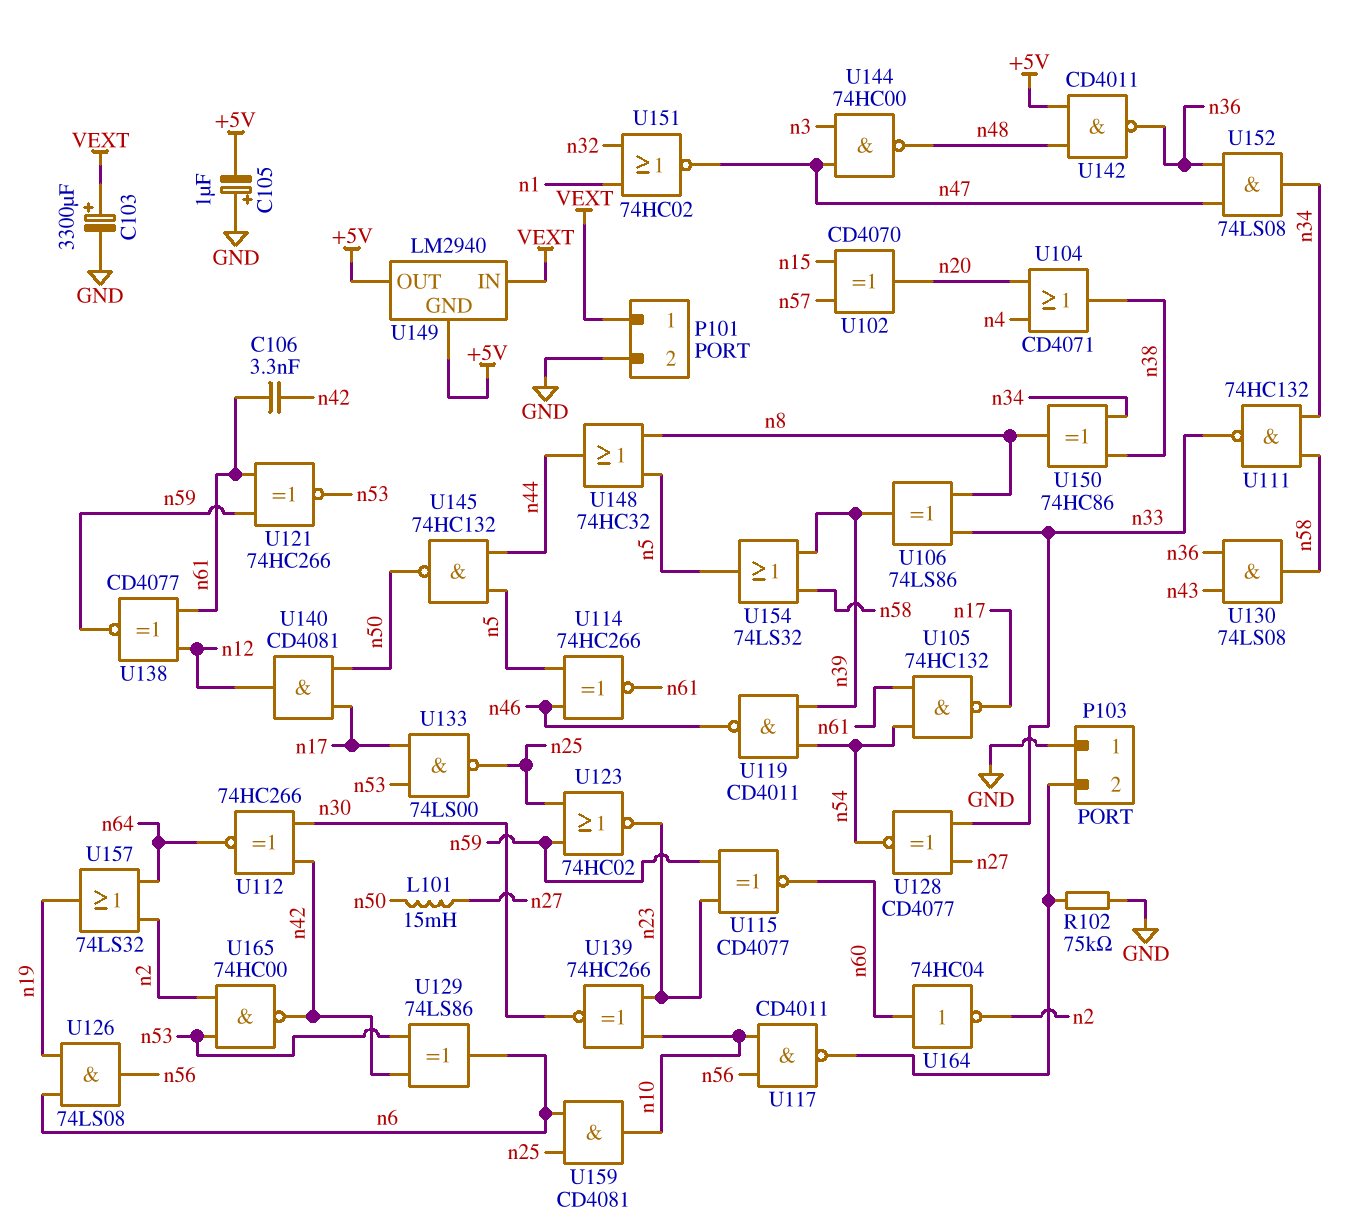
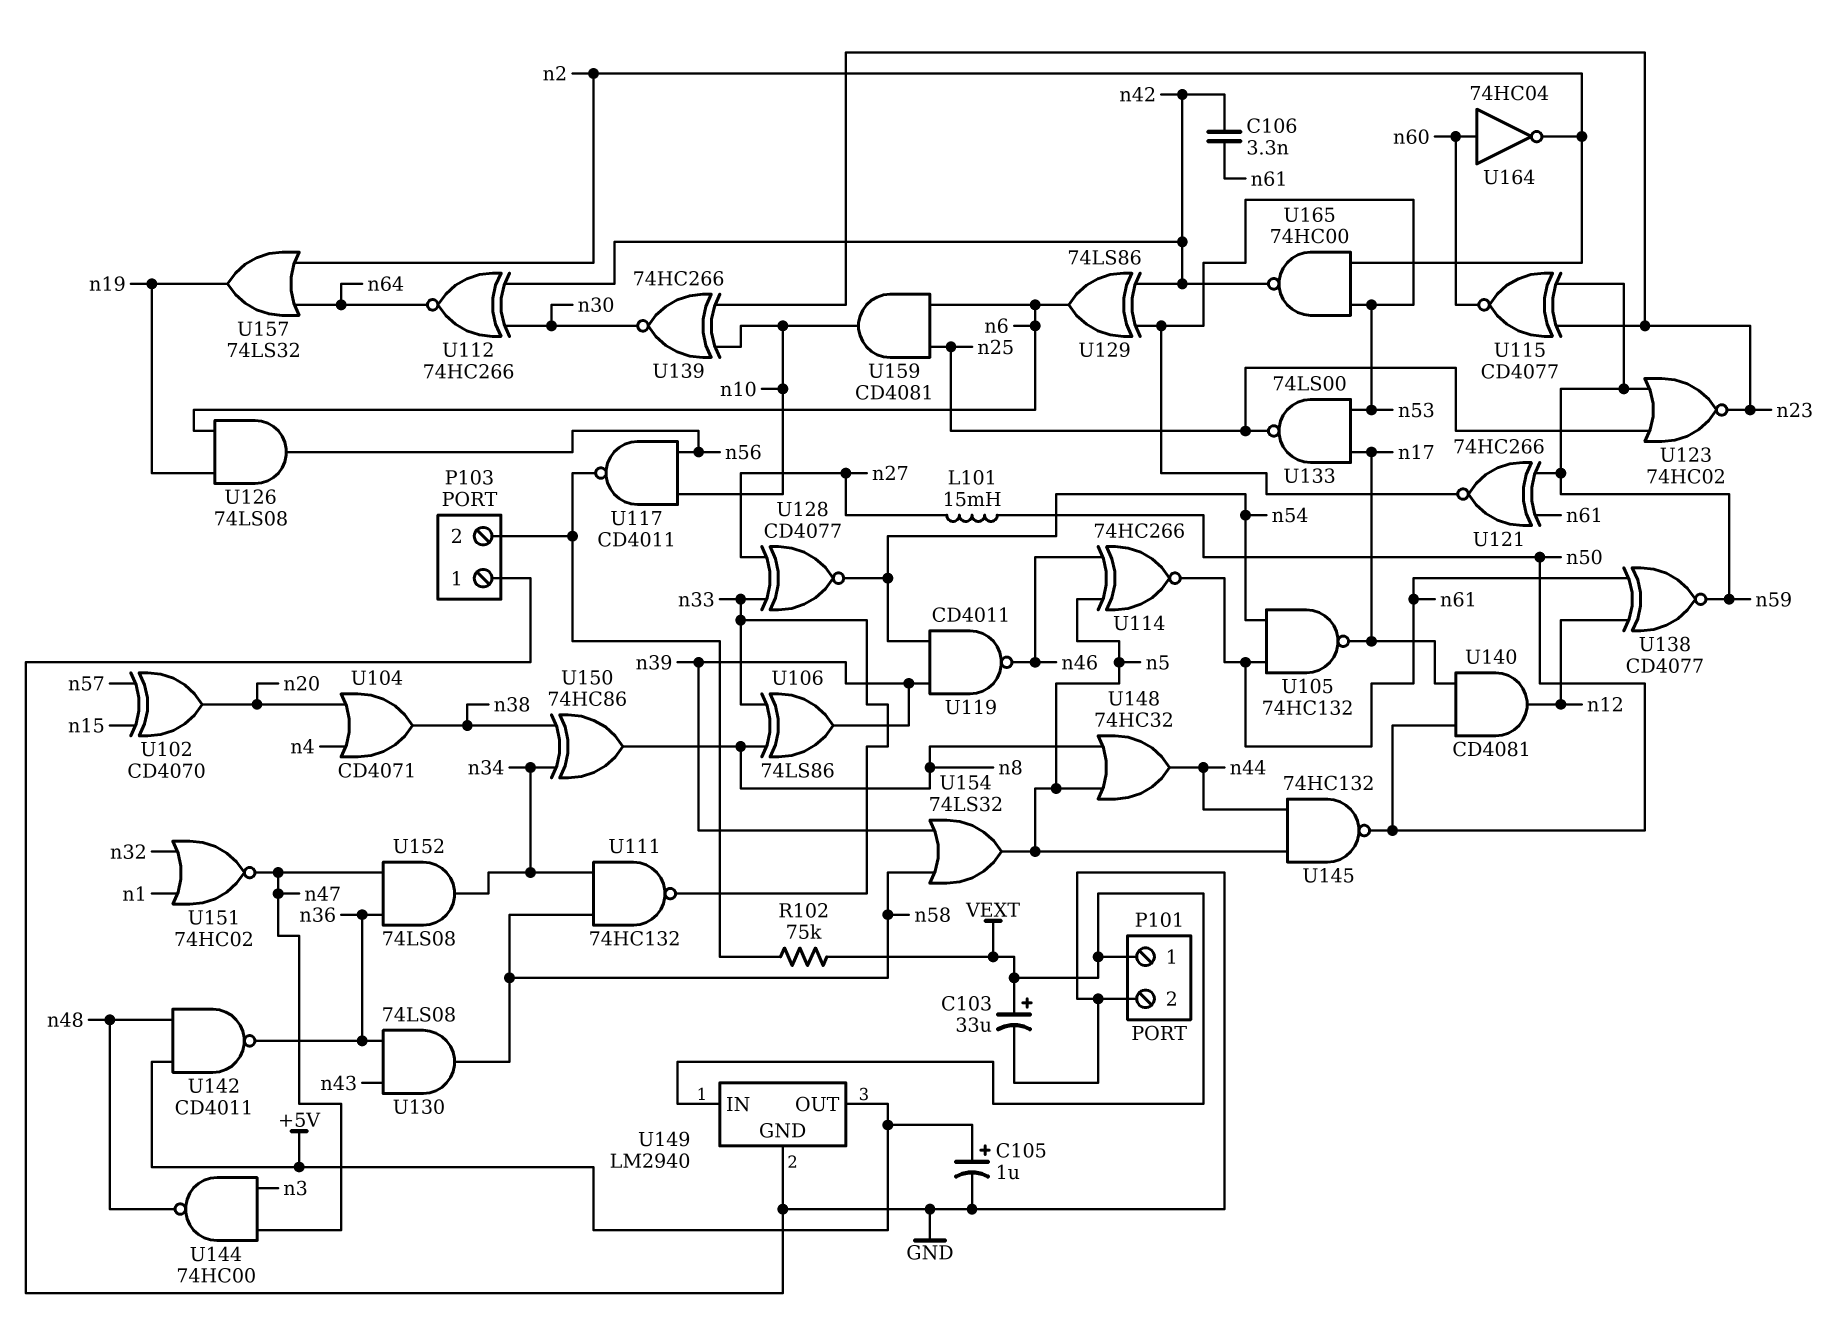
C103: 3300uF (plus VEXT, minus GND) -> 33uF (plus VEXT, minus GND)
C105: 1uF (plus GND, minus +5V) -> 1uF (plus +5V, minus GND)
R102: 75k (GND, P103/2) -> 75k (P103/2, VEXT)
U149 pin GND: +5V -> GND

